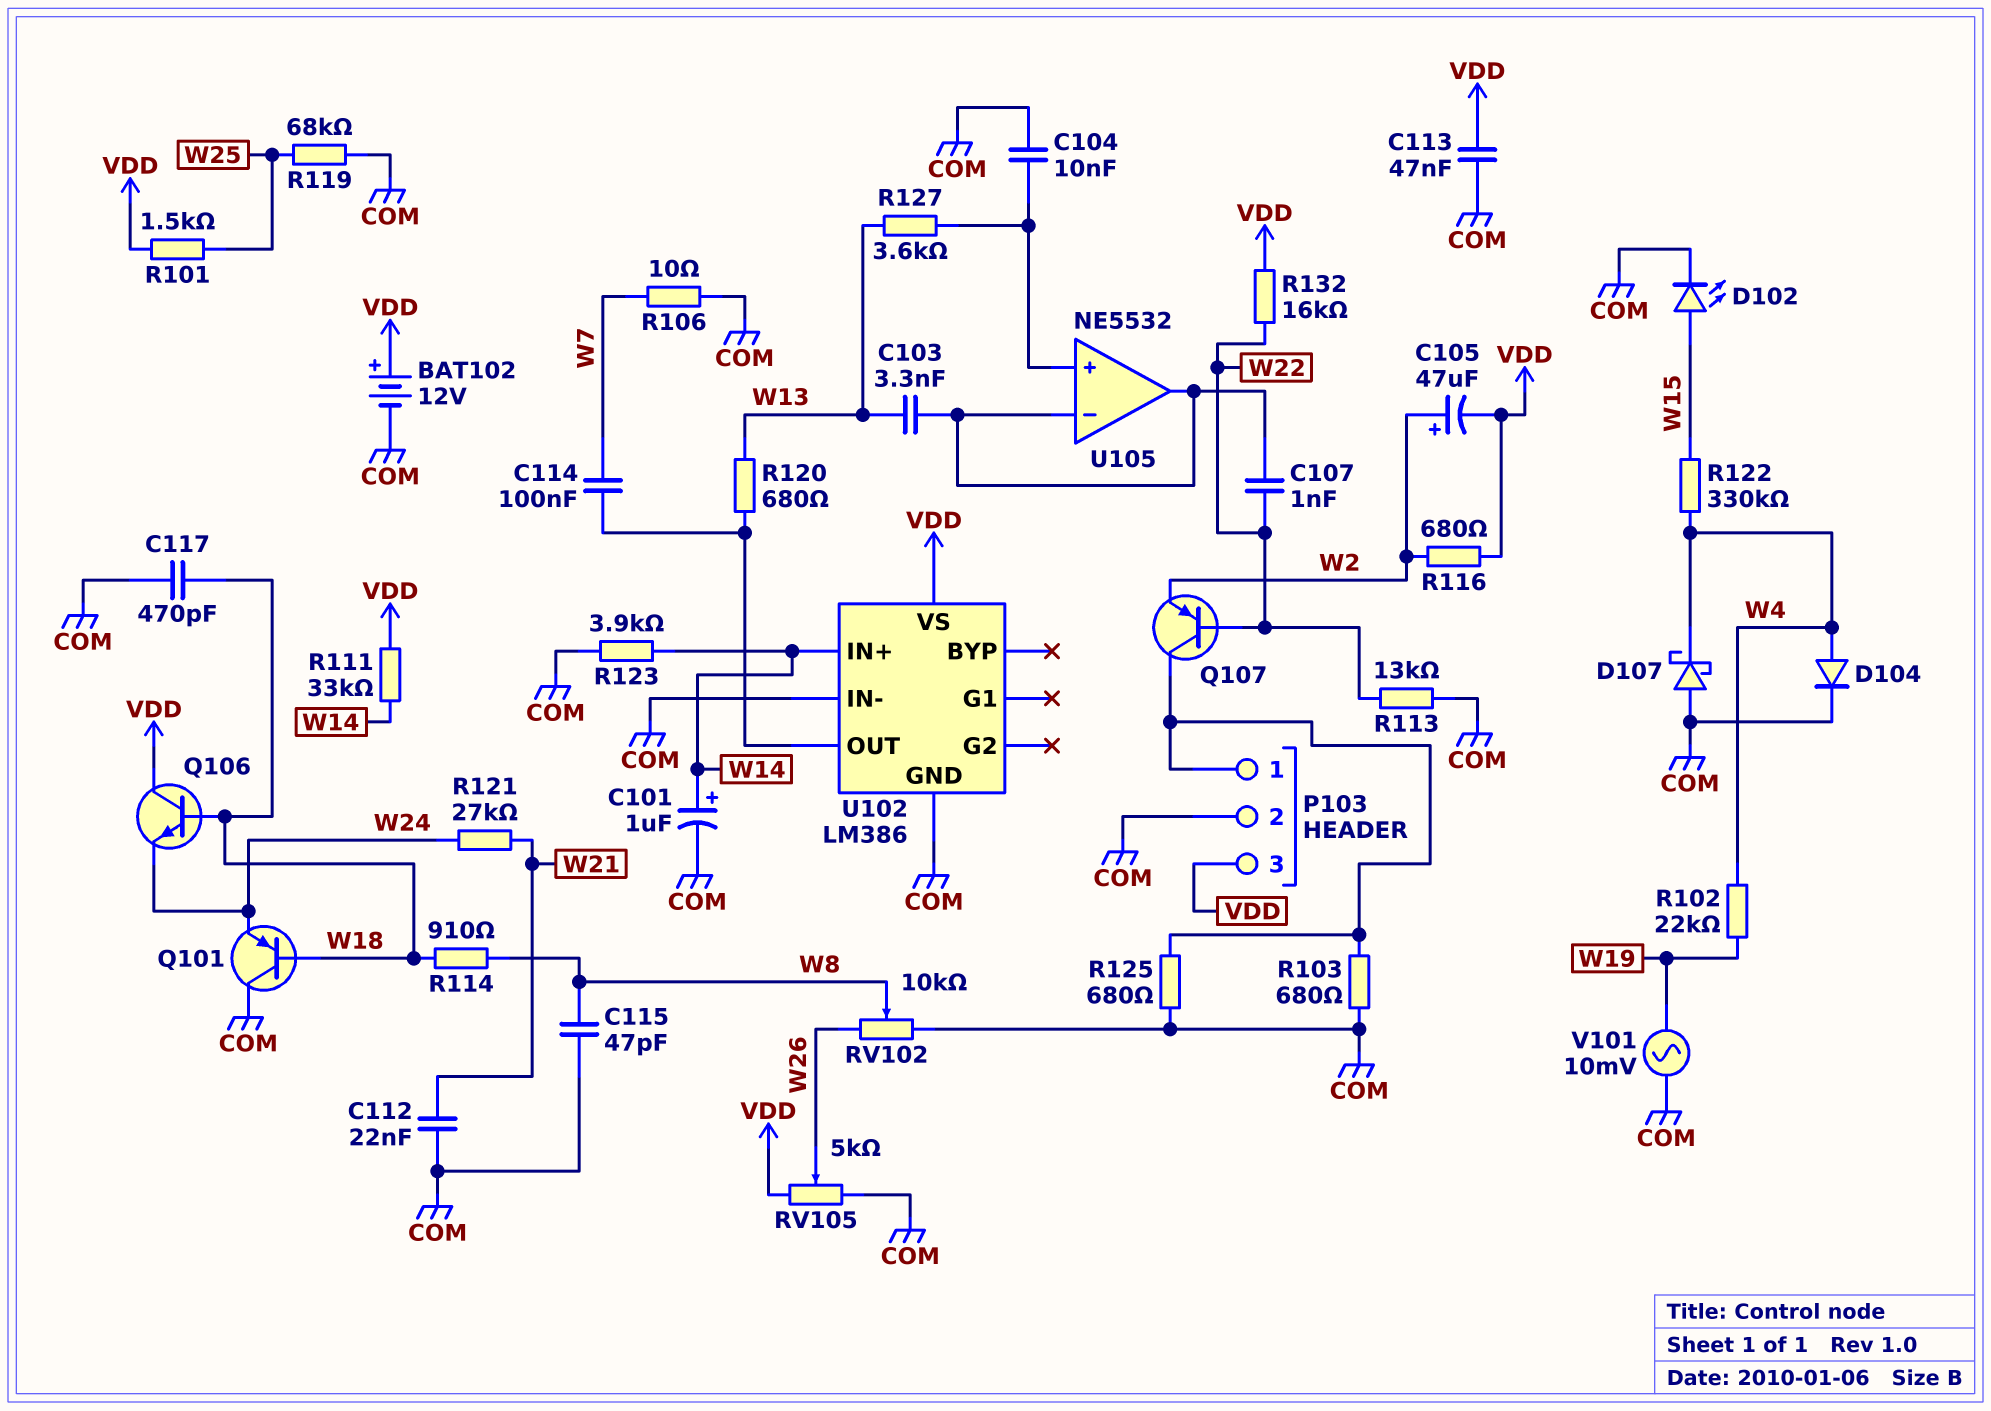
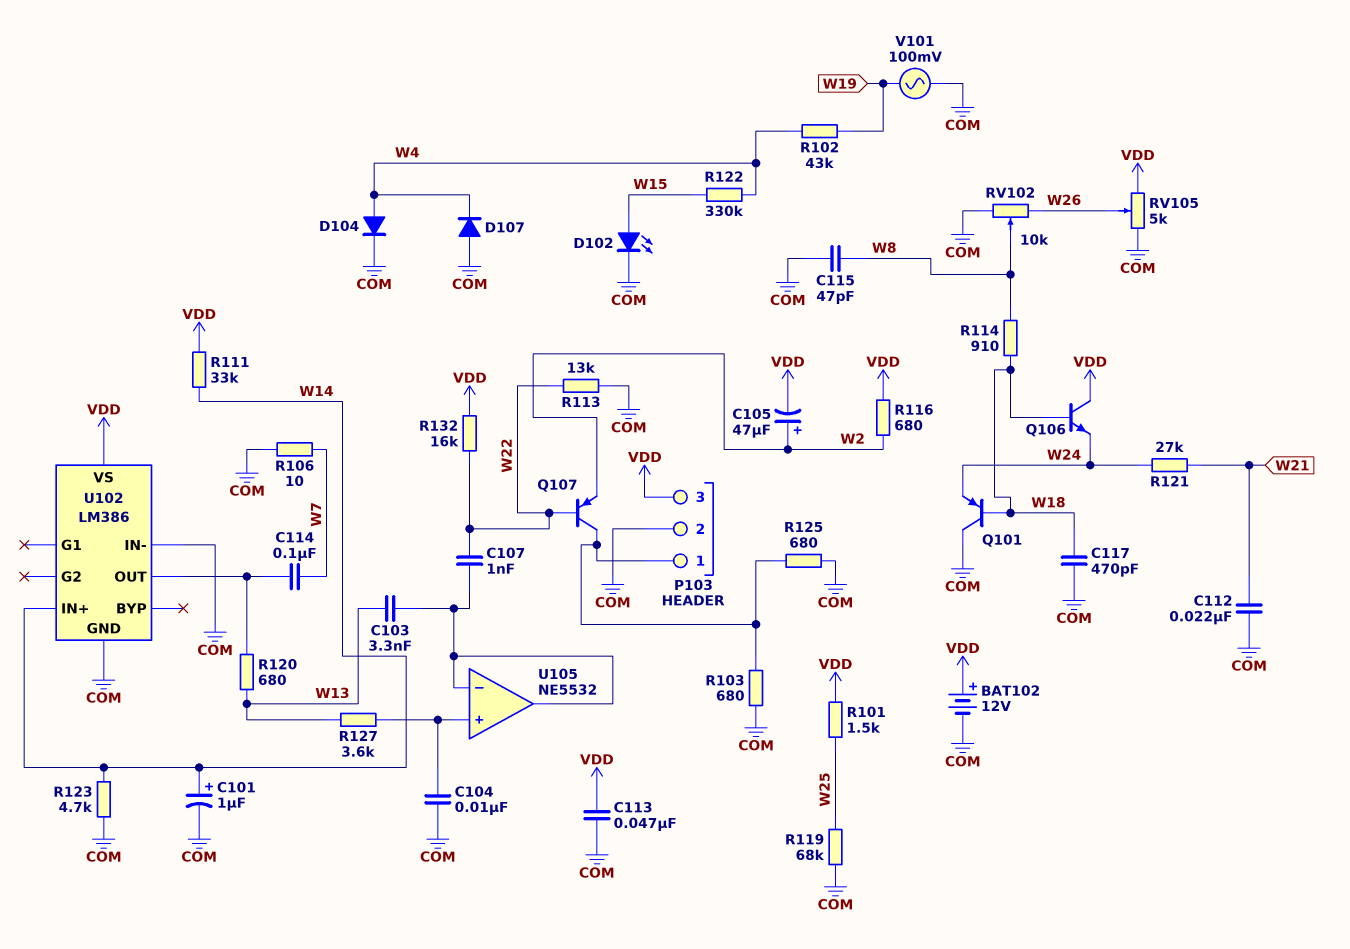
D107: schottky (A COM, K W4) -> diode (A COM, K W4)
R102: 22k (W4, W19) -> 43k (W4, W19)
R123: 3.9k (COM, W14) -> 4.7k (COM, W14)
V101: AC 10mV (COM, W19) -> AC 100mV (COM, W19)

